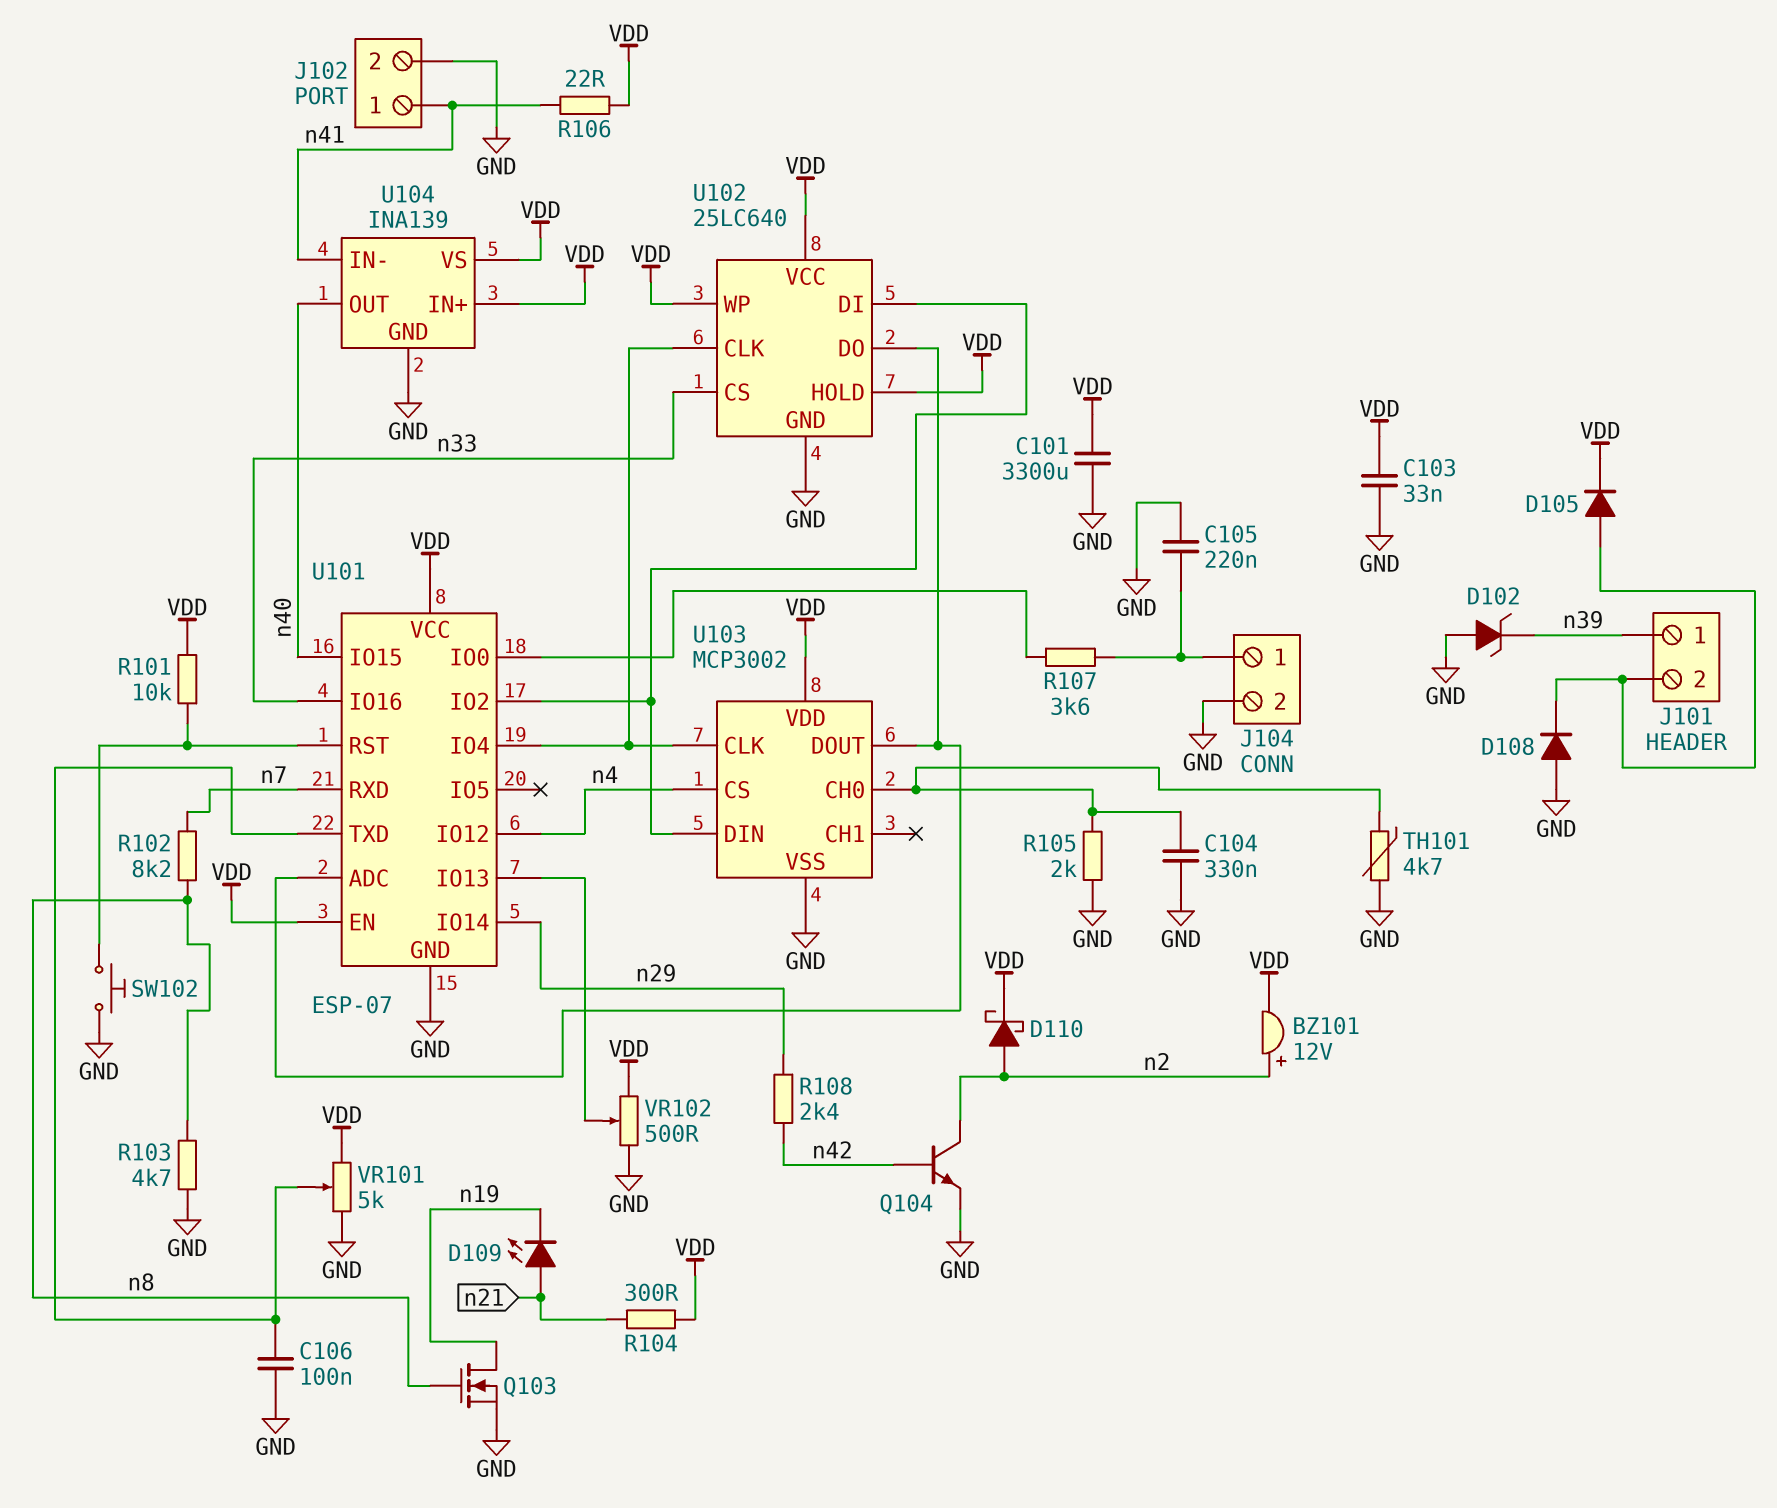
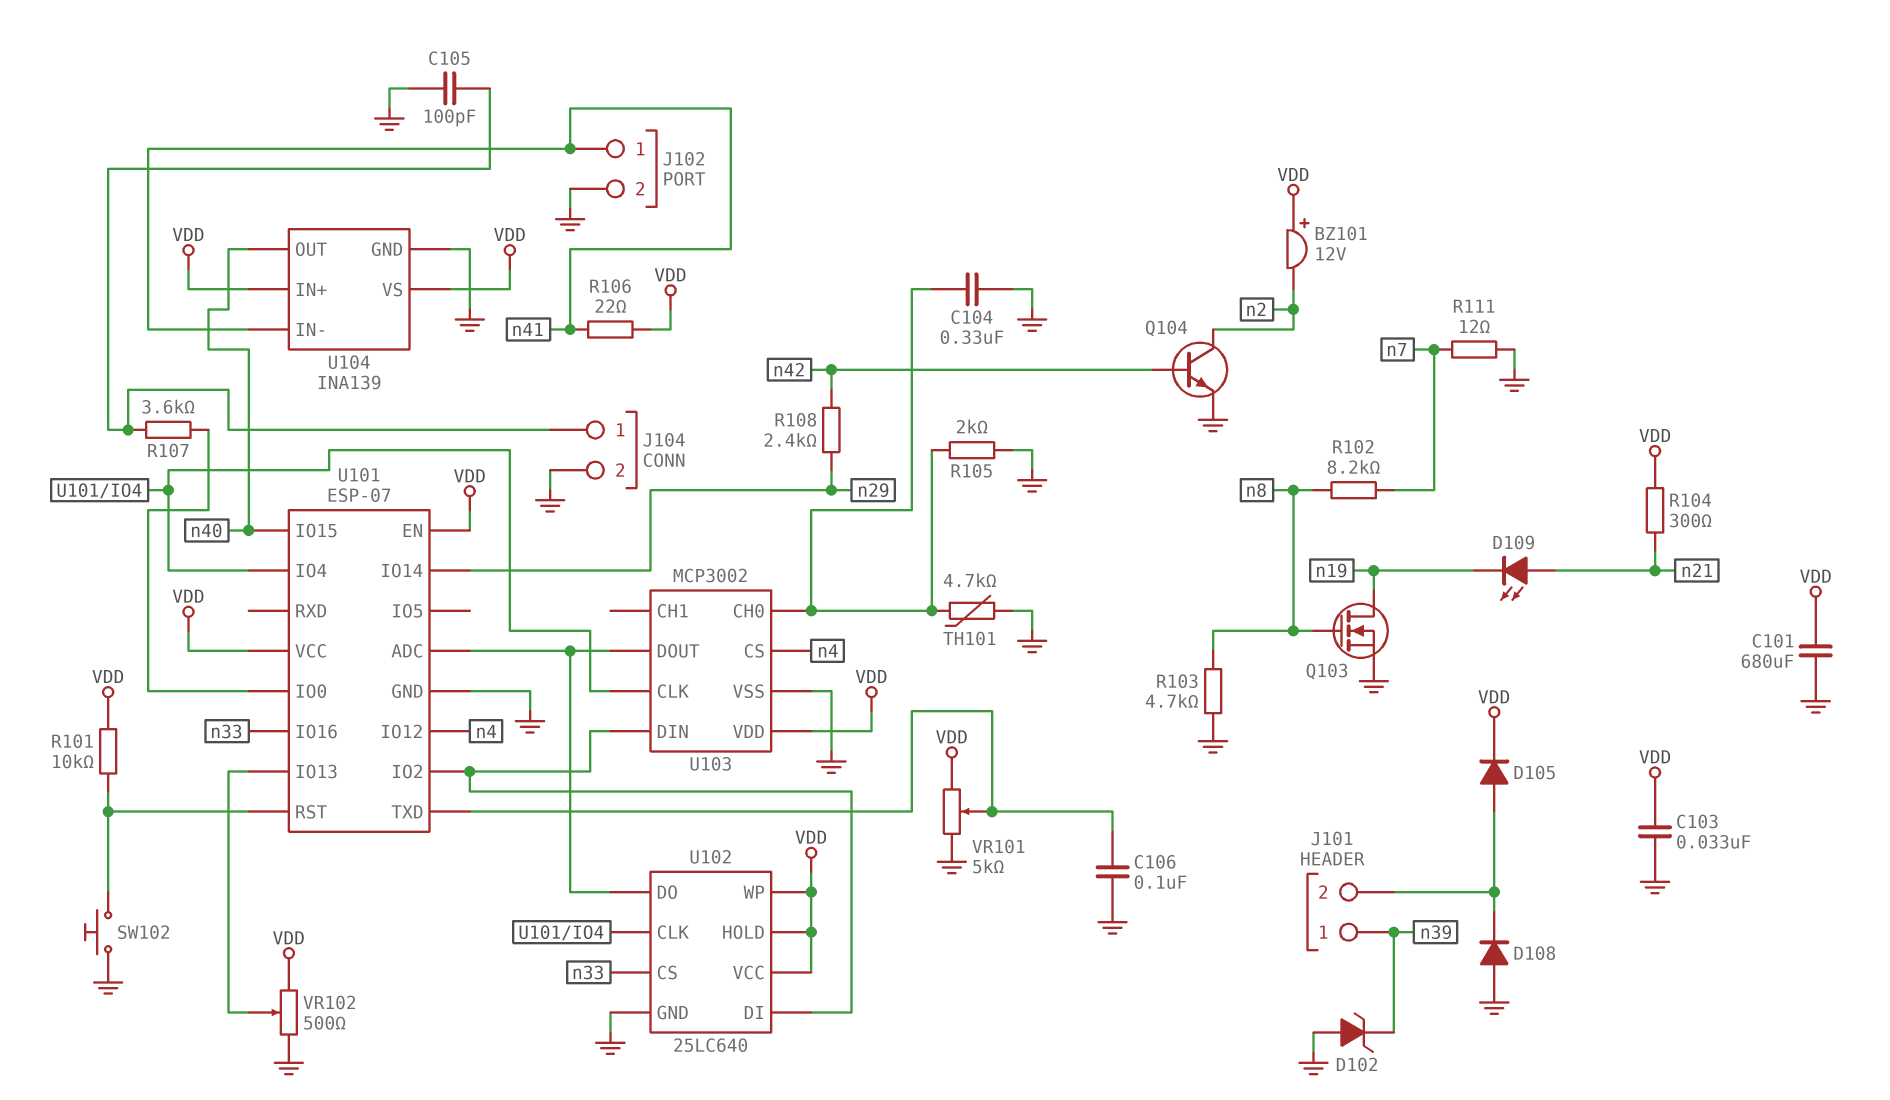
BZ101: buzzer 12V (plus n2, minus VDD) -> buzzer 12V (plus VDD, minus n2)
C101: 3300uF (GND, VDD) -> 680uF (GND, VDD)
C105: 220nF (GND, J104/1) -> 100pF (GND, J104/1)
D110: schottky (A n2, K VDD) -> none
R111: none -> 12 (GND, n7)
U101 pin RXD: n7 -> none

